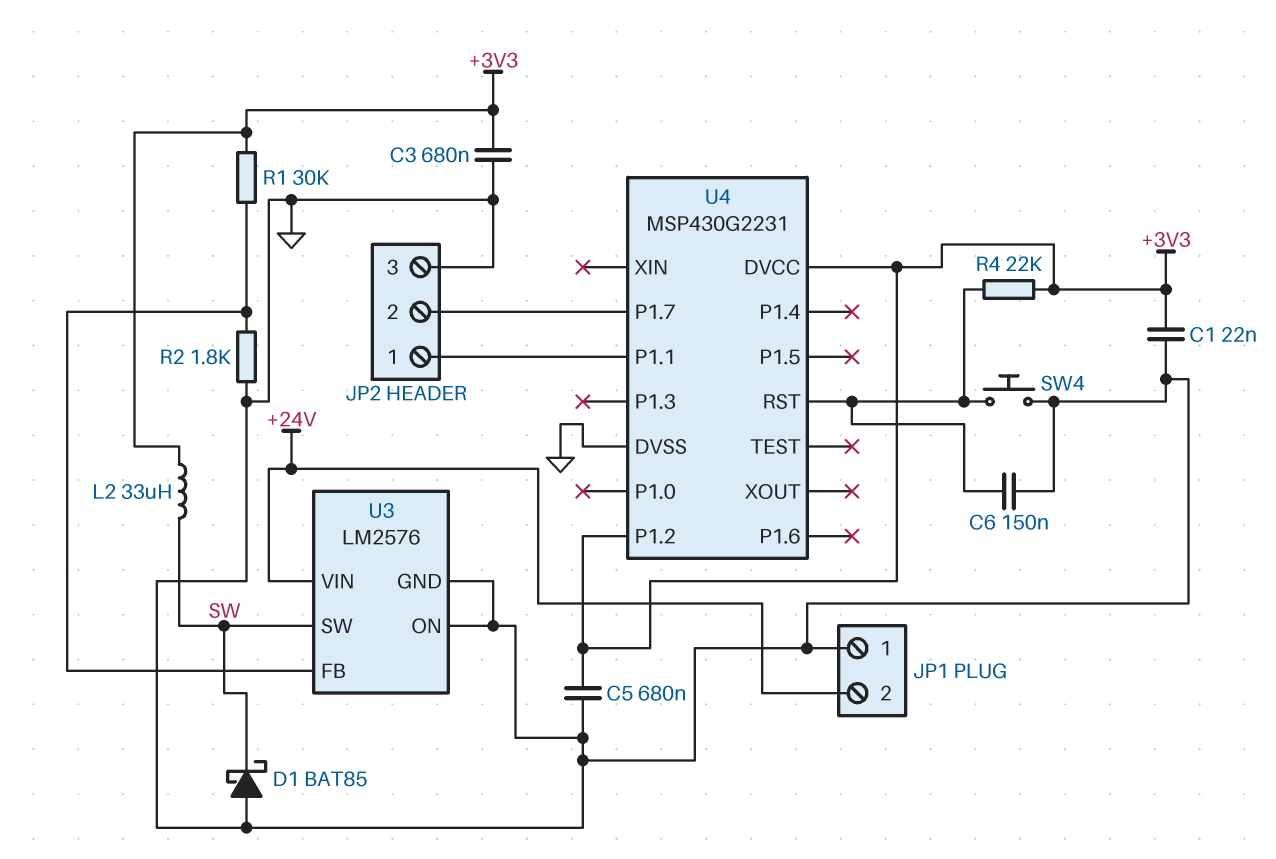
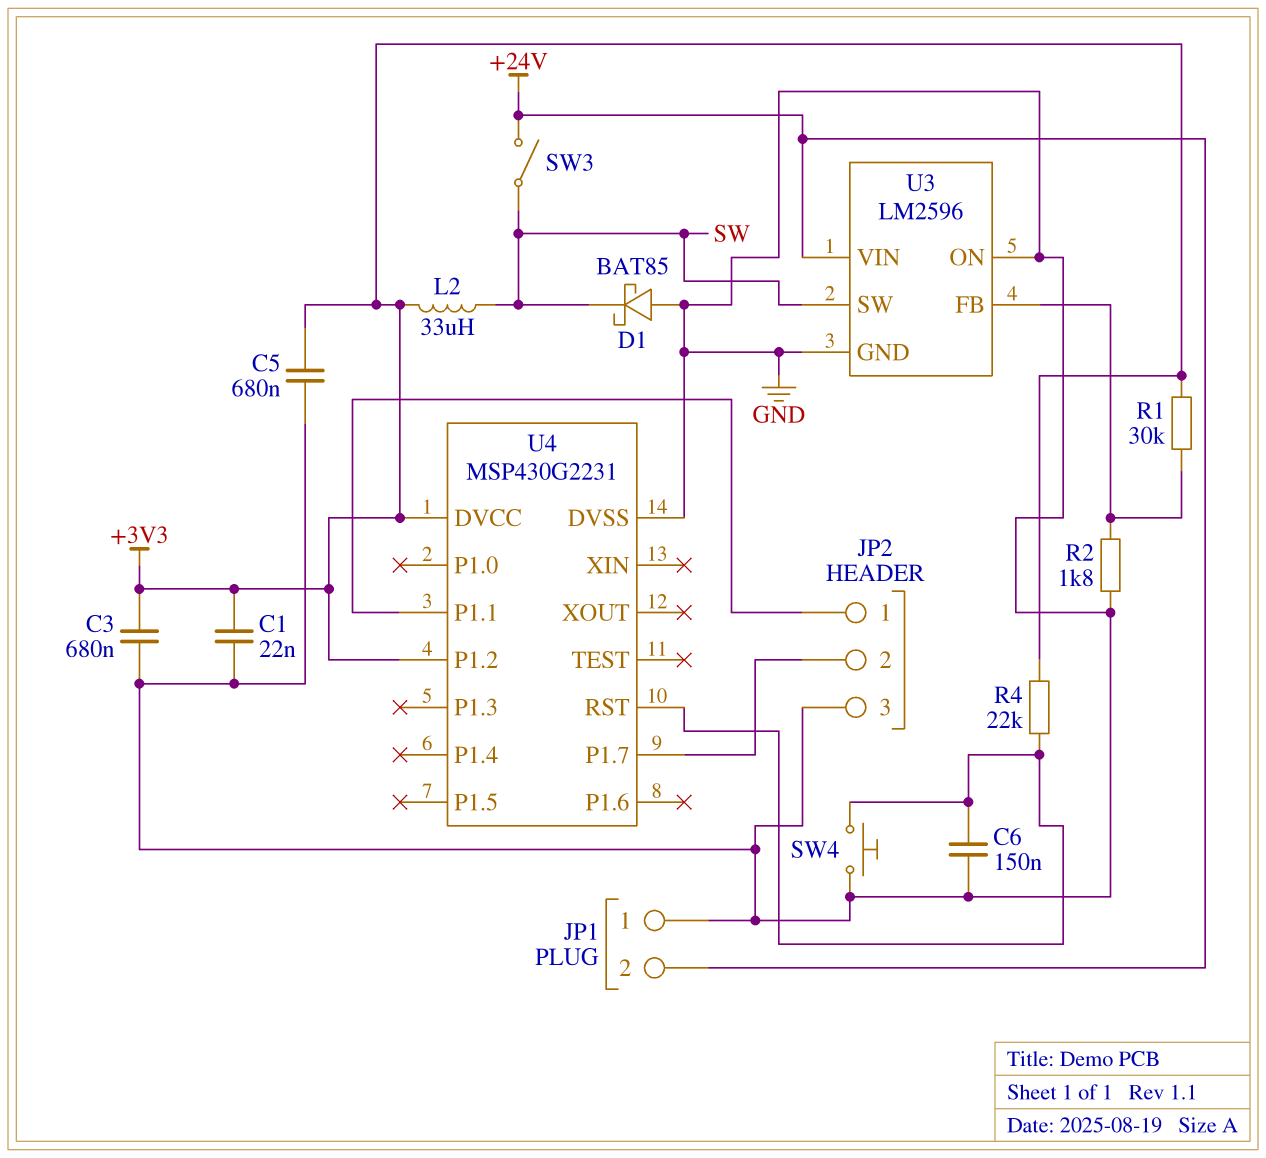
SW3: none -> switch (+24V, SW)
U3: LM2576 -> LM2596

